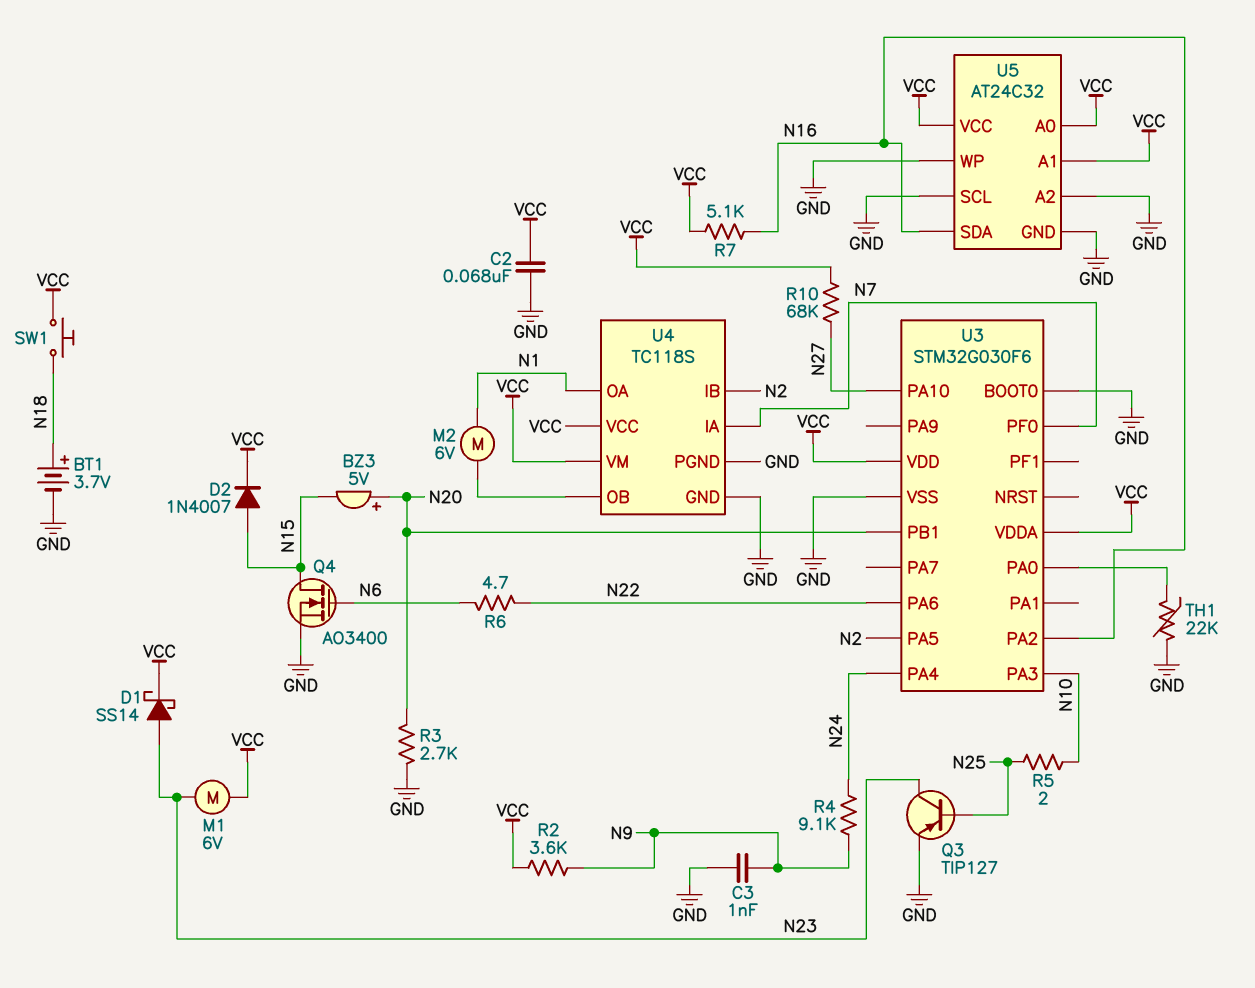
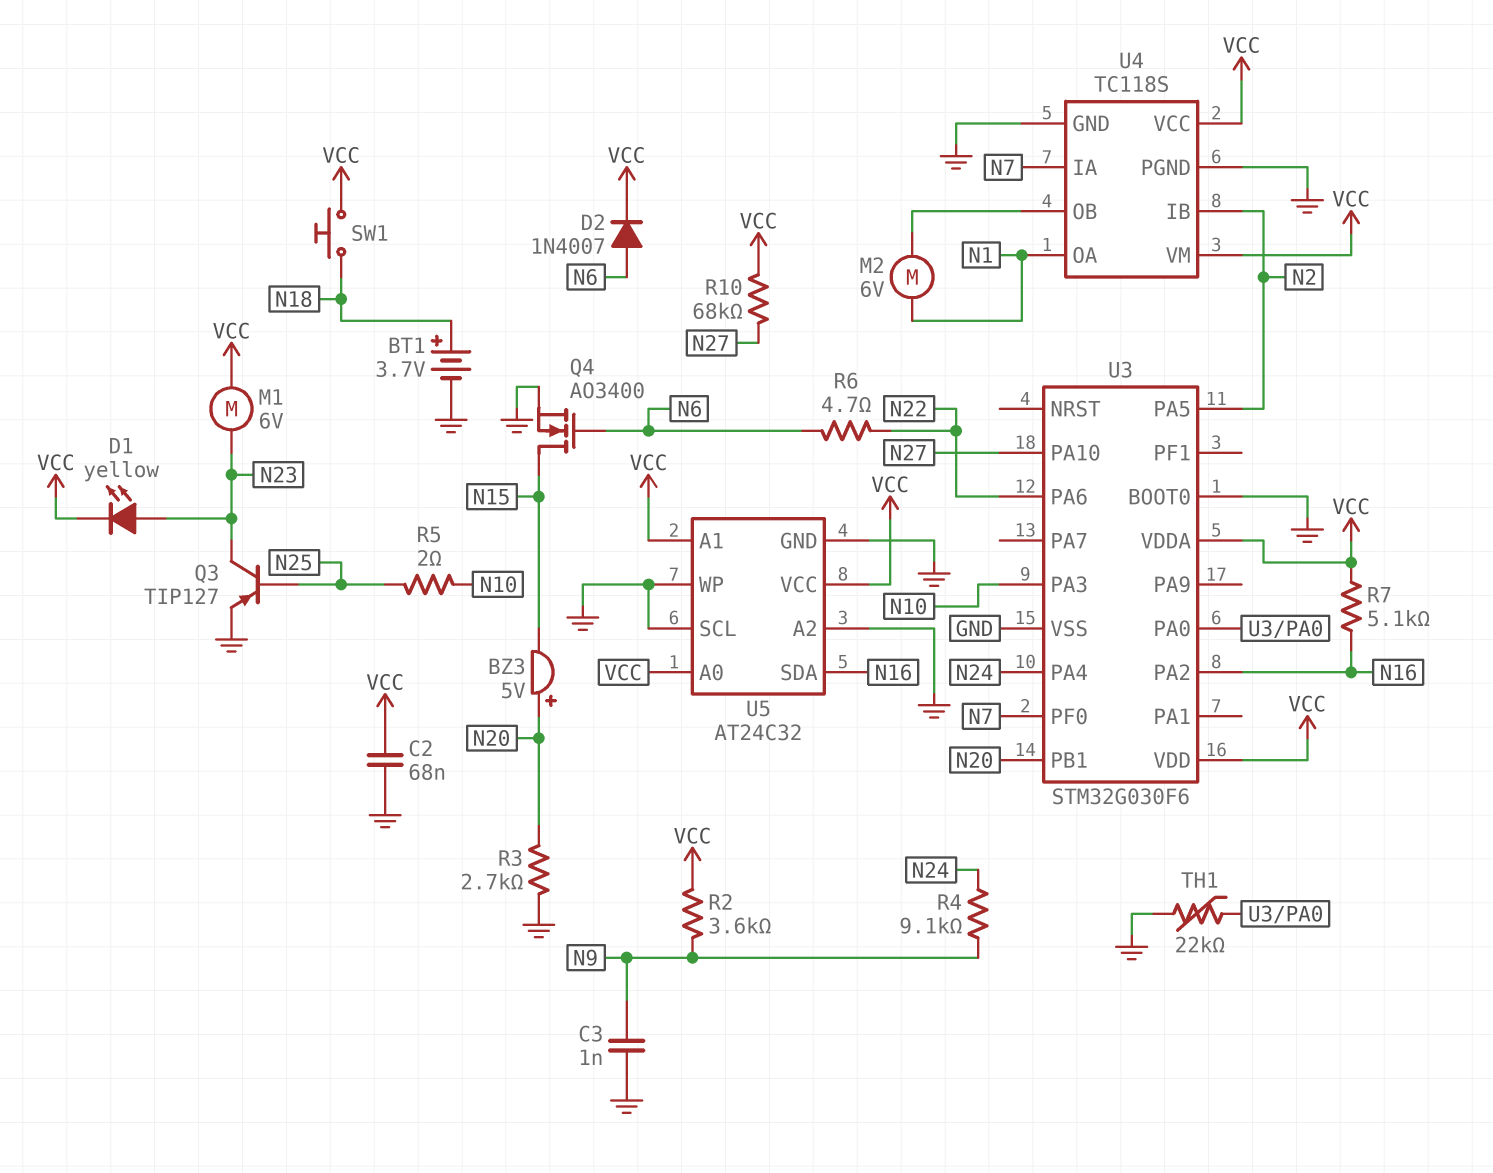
D1: schottky SS14 (A N23, K VCC) -> LED yellow (A N23, K VCC)
D2: diode 1N4007 (A N15, K VCC) -> diode 1N4007 (A N6, K VCC)

